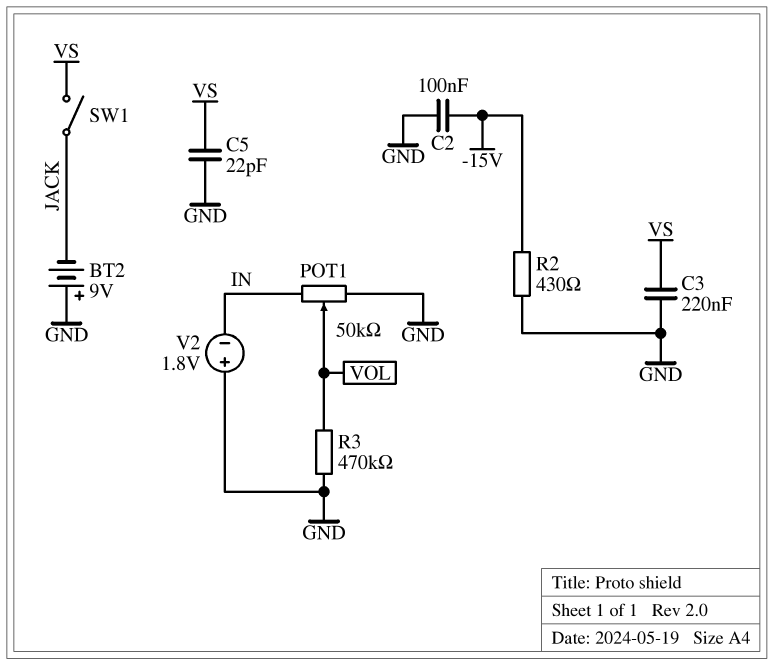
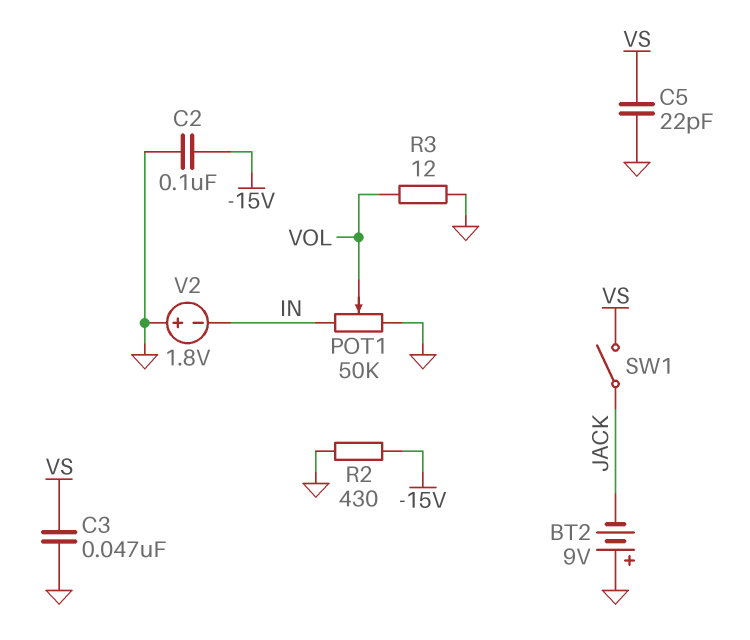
C3: 220nF (GND, VS) -> 47nF (GND, VS)
R3: 470k (GND, VOL) -> 12 (GND, VOL)

